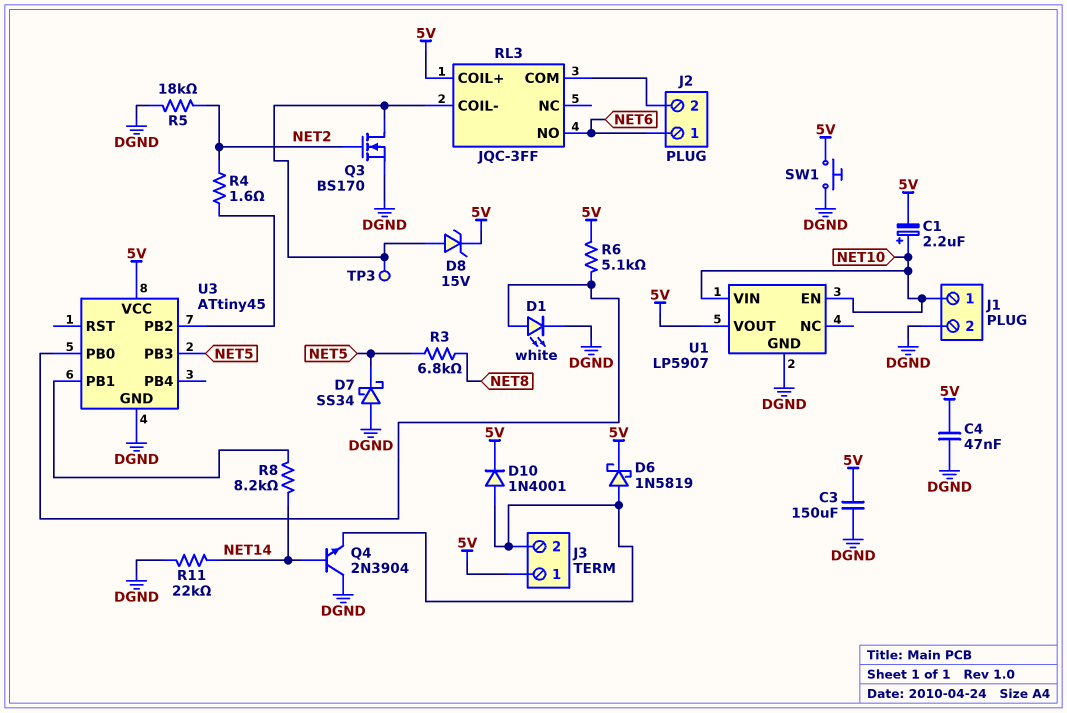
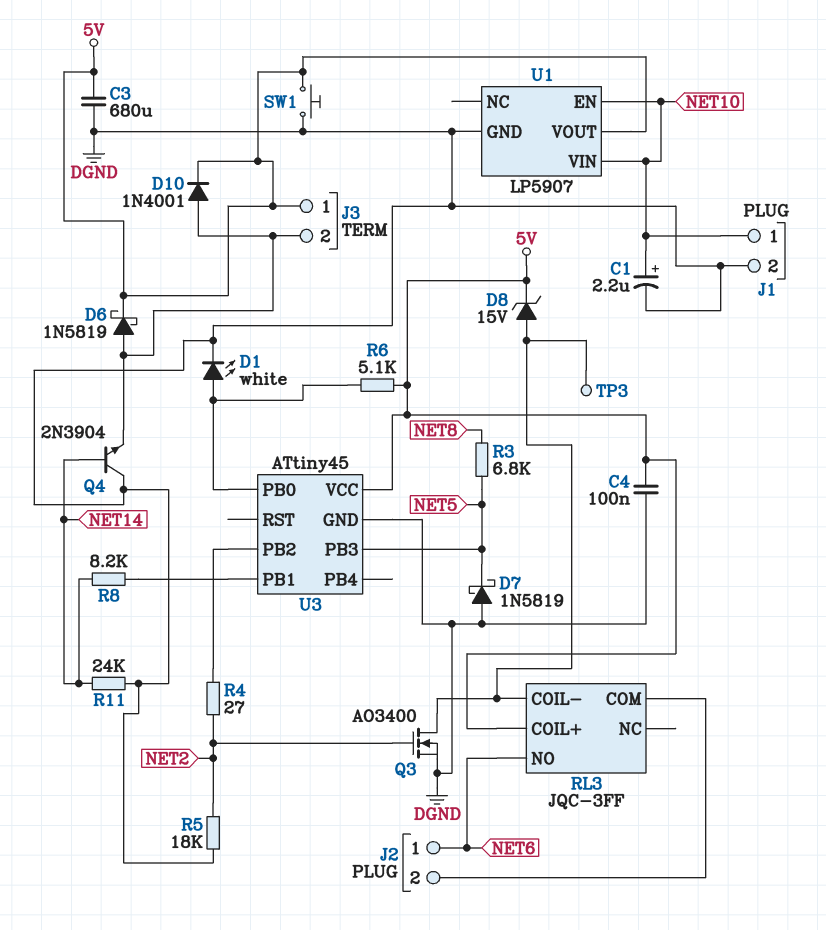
C1: 2.2uF (plus NET10, minus 5V) -> 2.2uF (plus NET10, minus DGND)
C3: 150uF (5V, DGND) -> 680uF (5V, DGND)
C4: 47nF (5V, DGND) -> 100nF (5V, DGND)
D7: schottky SS34 (A DGND, K NET5) -> schottky 1N5819 (A DGND, K NET5)
Q3: NMOS BS170 (G NET2, D RL3/COIL-, S DGND) -> NMOS AO3400 (G NET2, D RL3/COIL-, S DGND)
R4: 1.6 (NET2, U3/PB2) -> 27 (NET2, U3/PB2)
R11: 22k (DGND, NET14) -> 24k (DGND, NET14)

